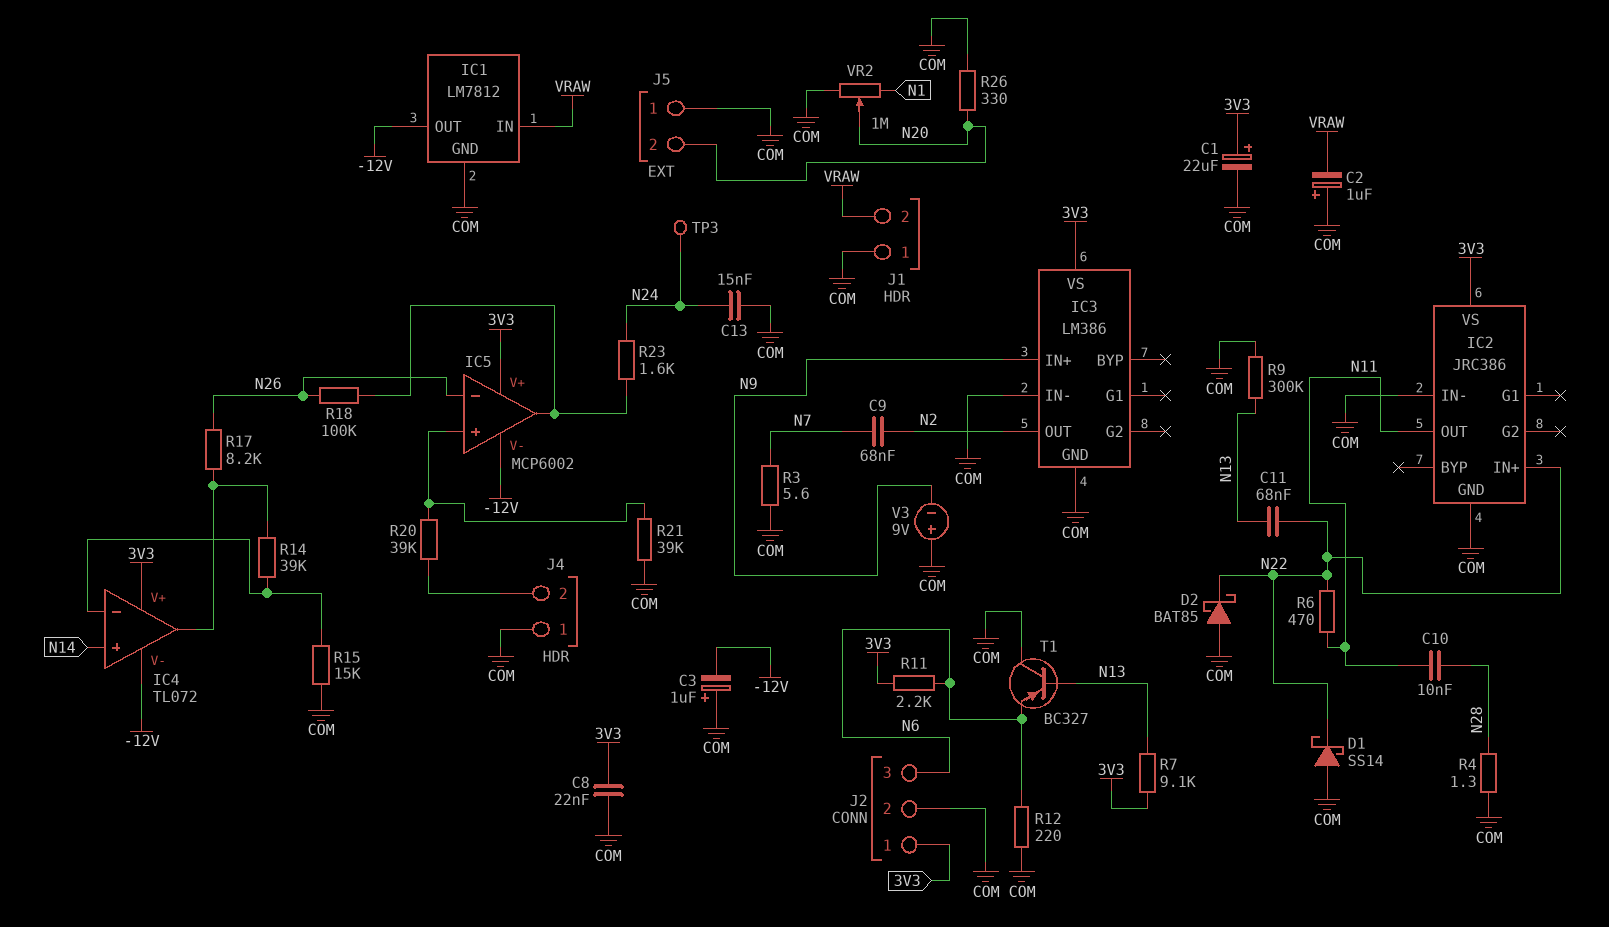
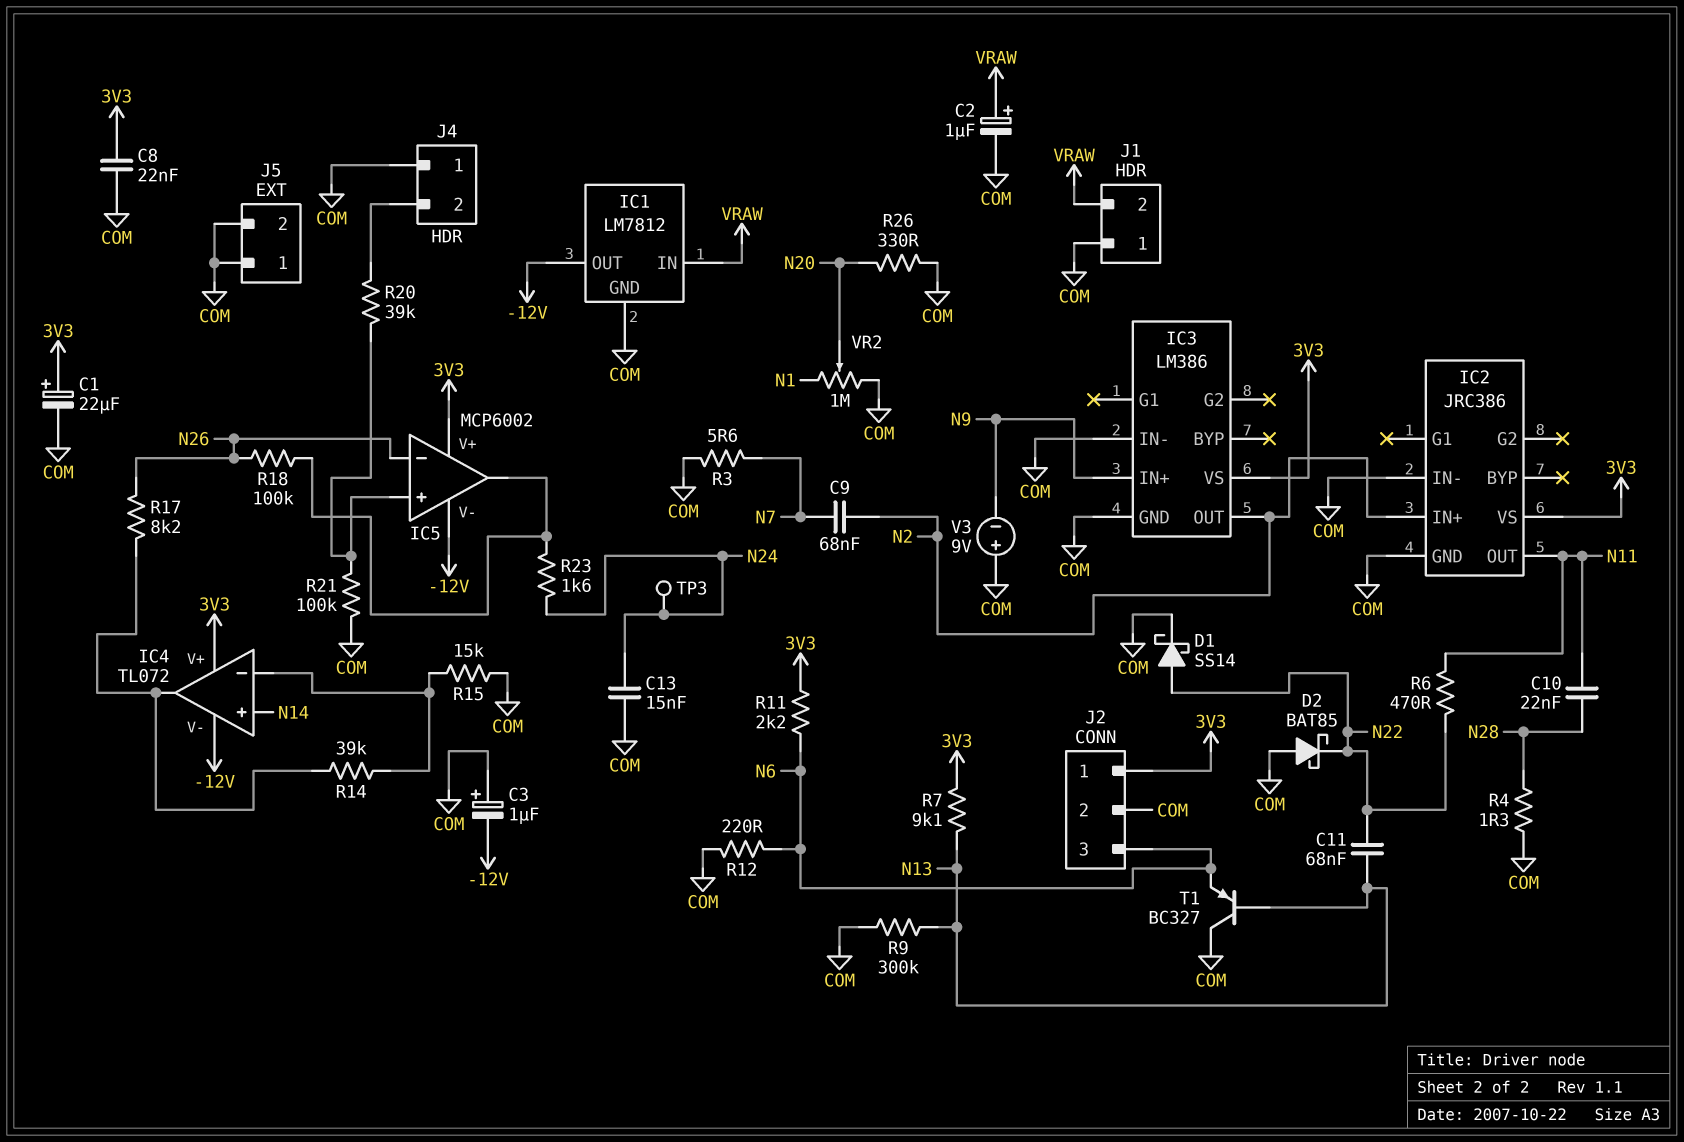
C2: 1uF (plus COM, minus VRAW) -> 1uF (plus VRAW, minus COM)
C10: 10nF (N11, N28) -> 22nF (N11, N28)
D1: schottky SS14 (A COM, K N22) -> schottky SS14 (A N22, K COM)
IC2 pin IN+: N22 -> N2
J5 pin 2: N20 -> COM
R21: 39k (COM, IC5/in+) -> 100k (COM, IC5/in+)

